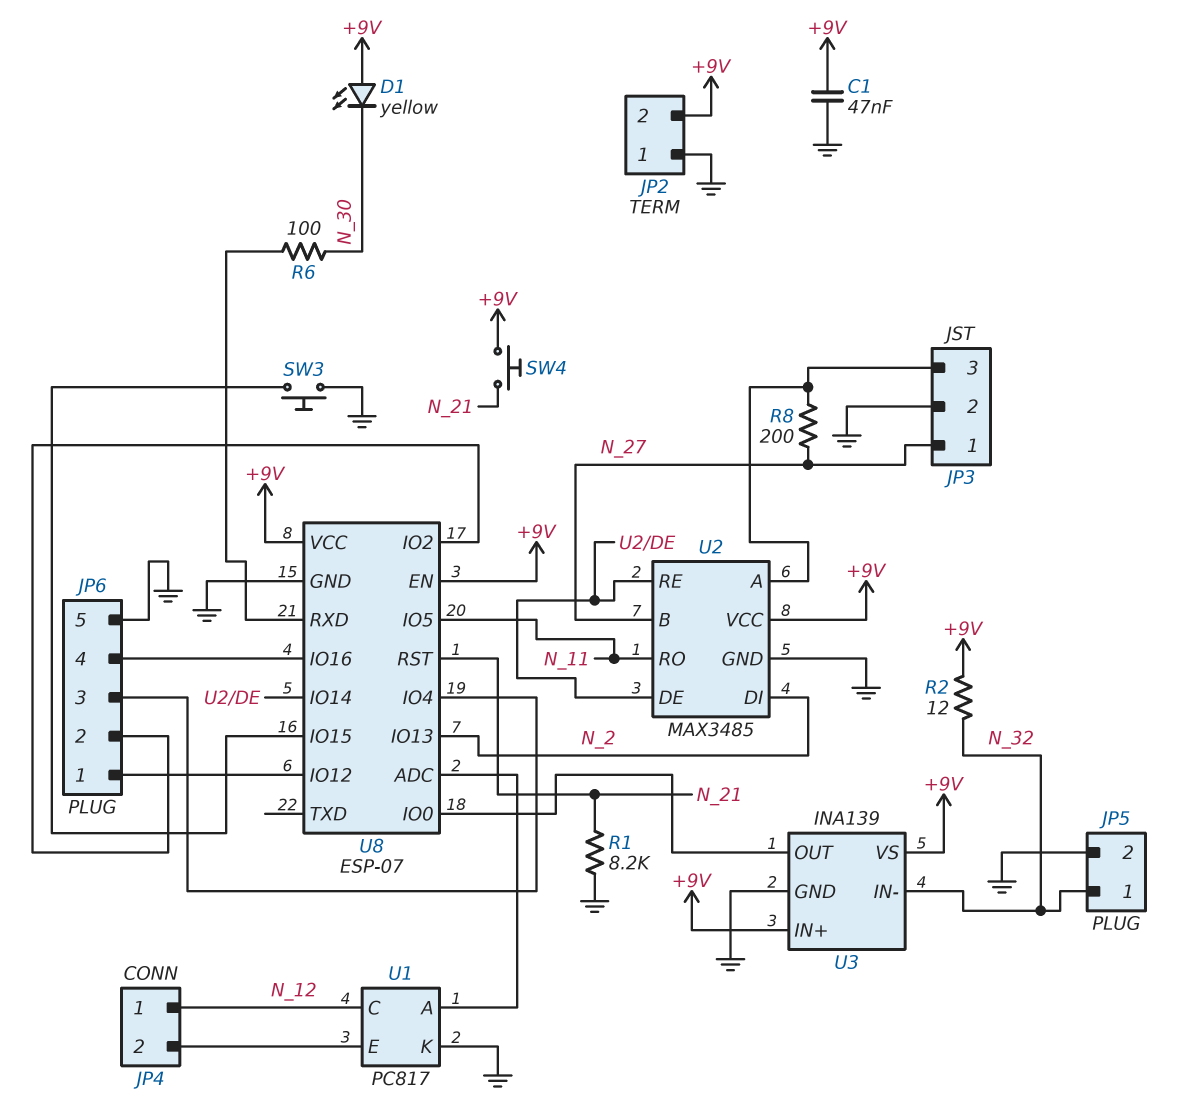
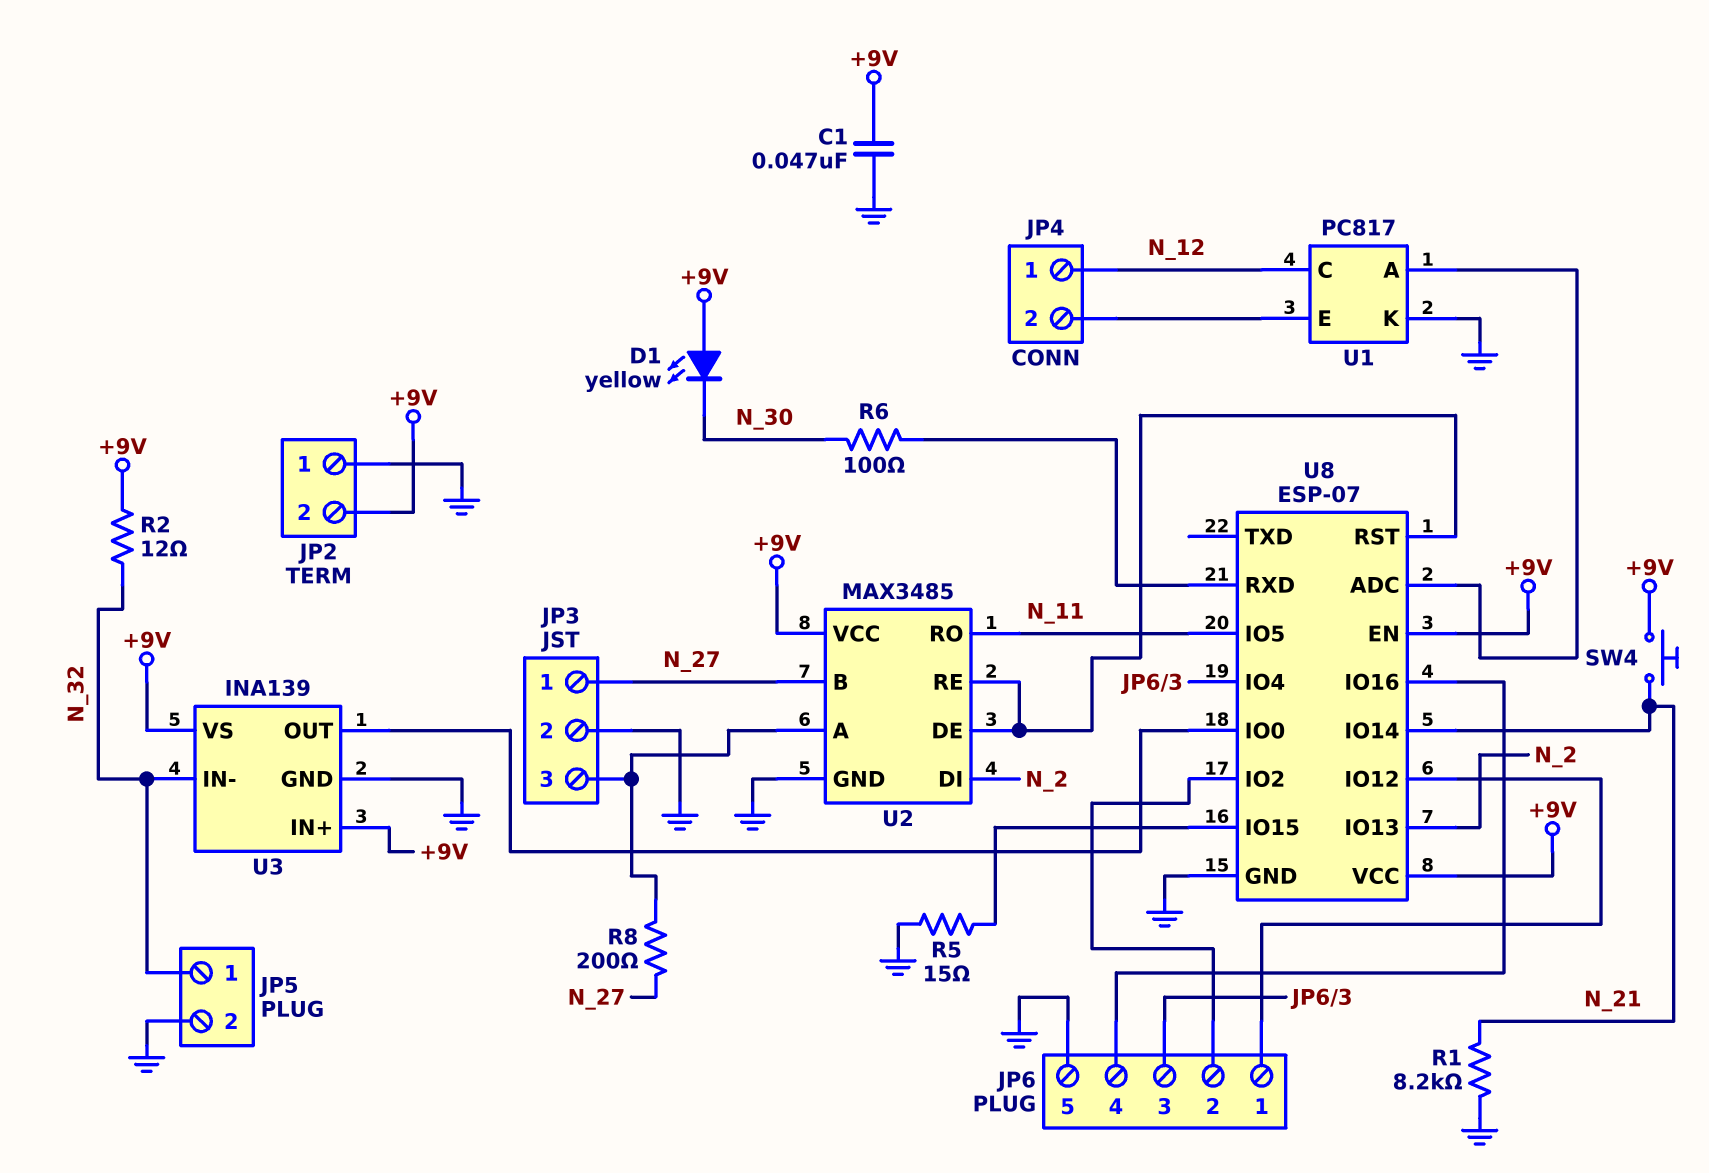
R5: none -> 15 (GND, U8/IO15)
SW3: button (GND, U8/IO15) -> none
U8 pin IO14: U2/DE -> N_21
U8 pin RST: N_21 -> U2/DE

